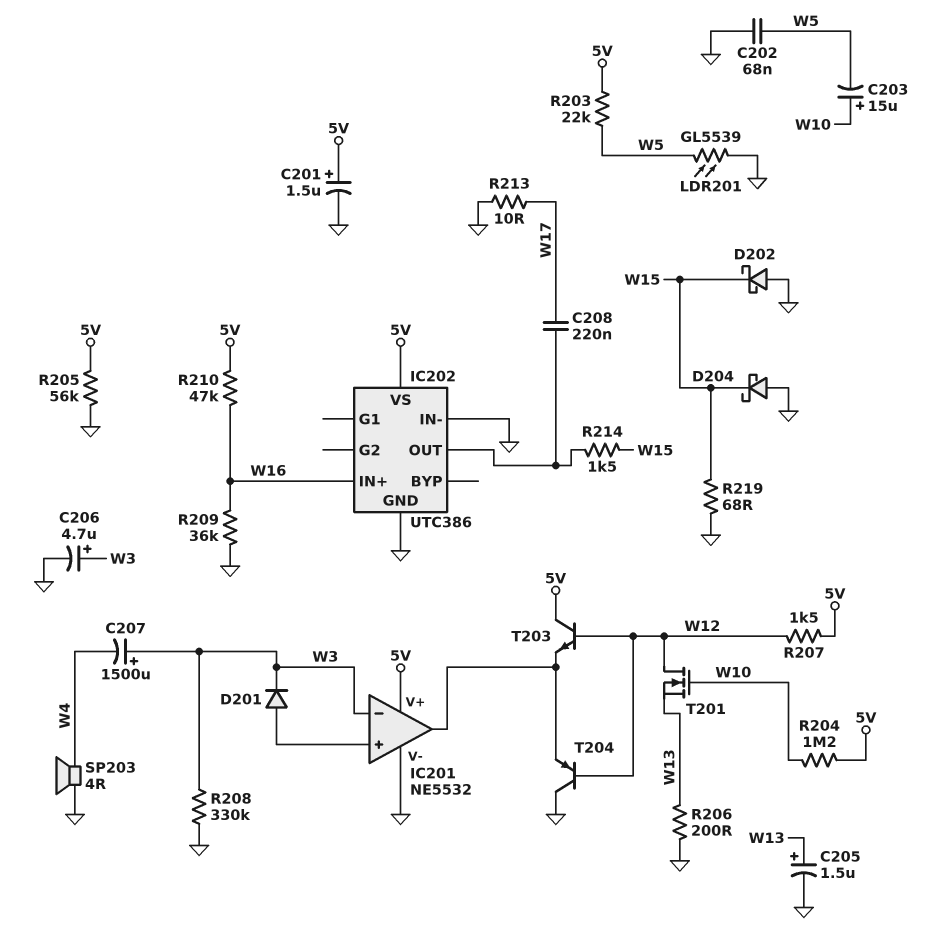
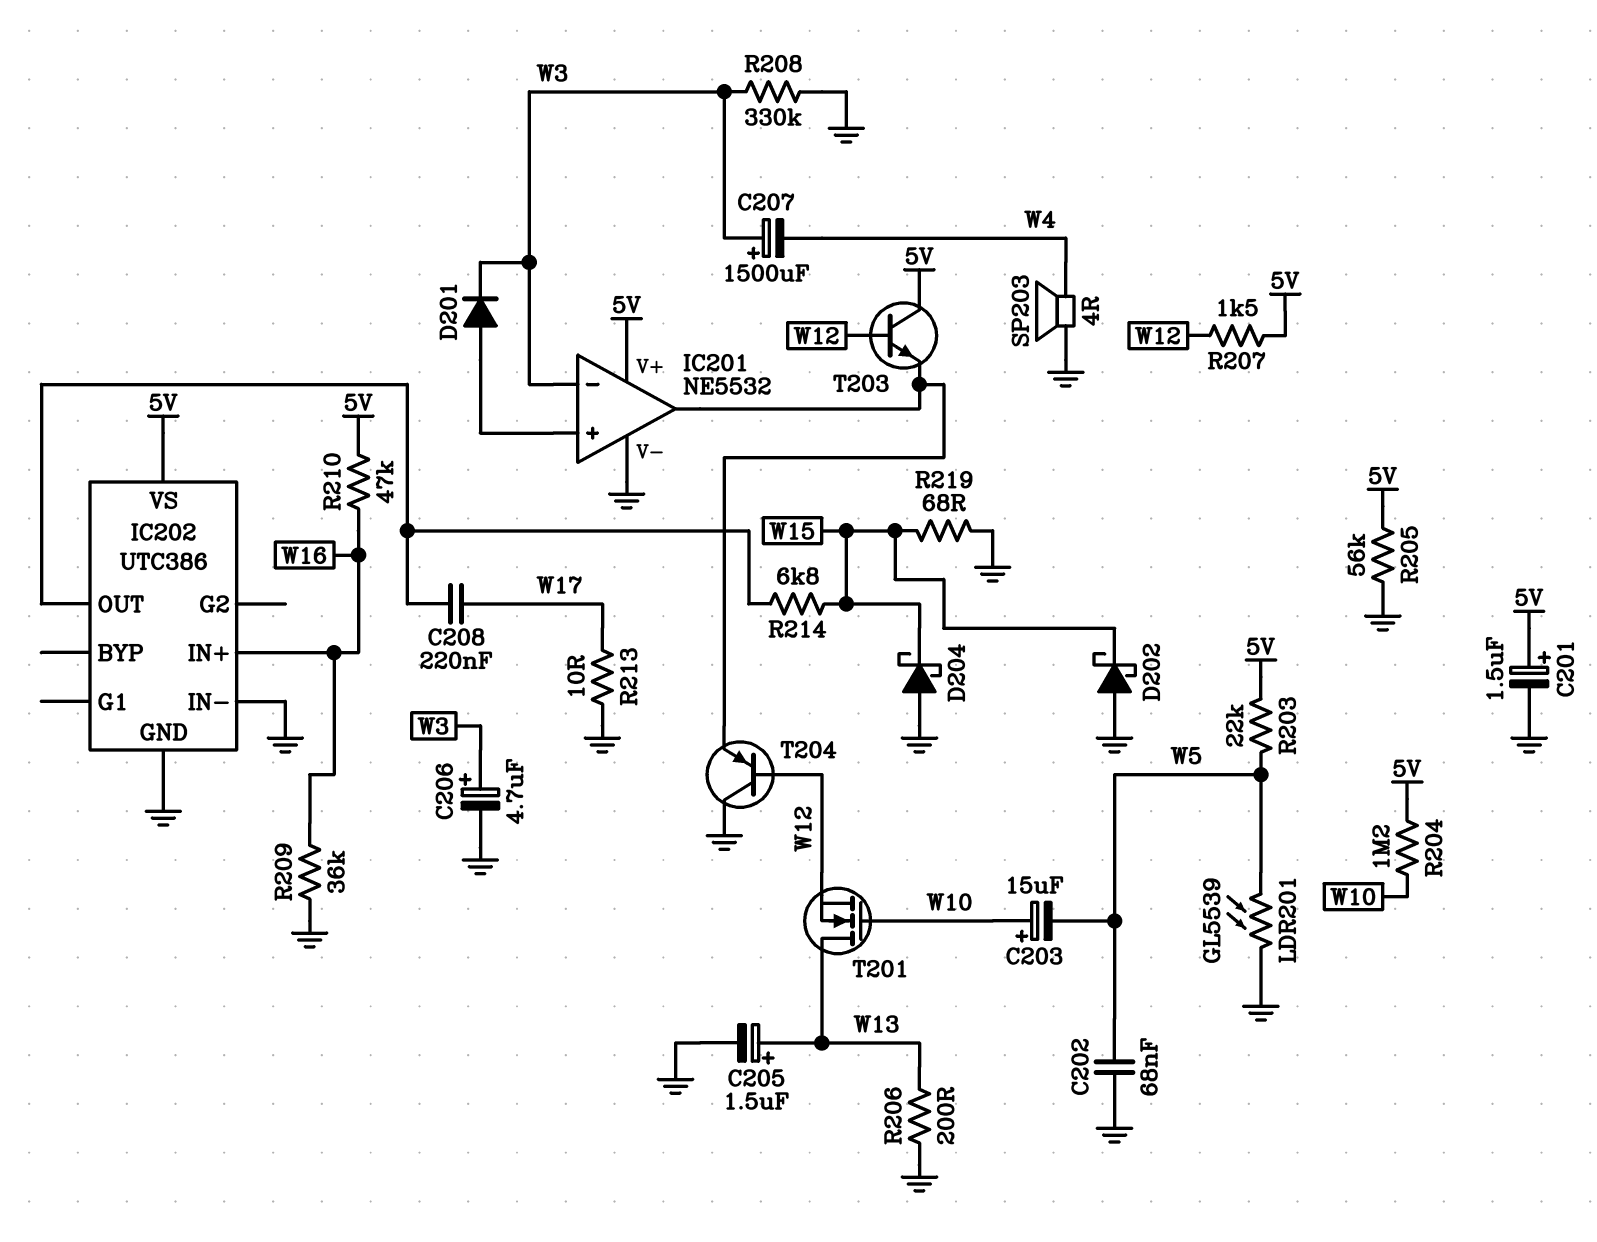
R214: 1.5k (IC202/OUT, W15) -> 6.8k (IC202/OUT, W15)
T201: NMOS (G W10, D W12, S W13) -> NMOS (G W10, D W13, S W12)

